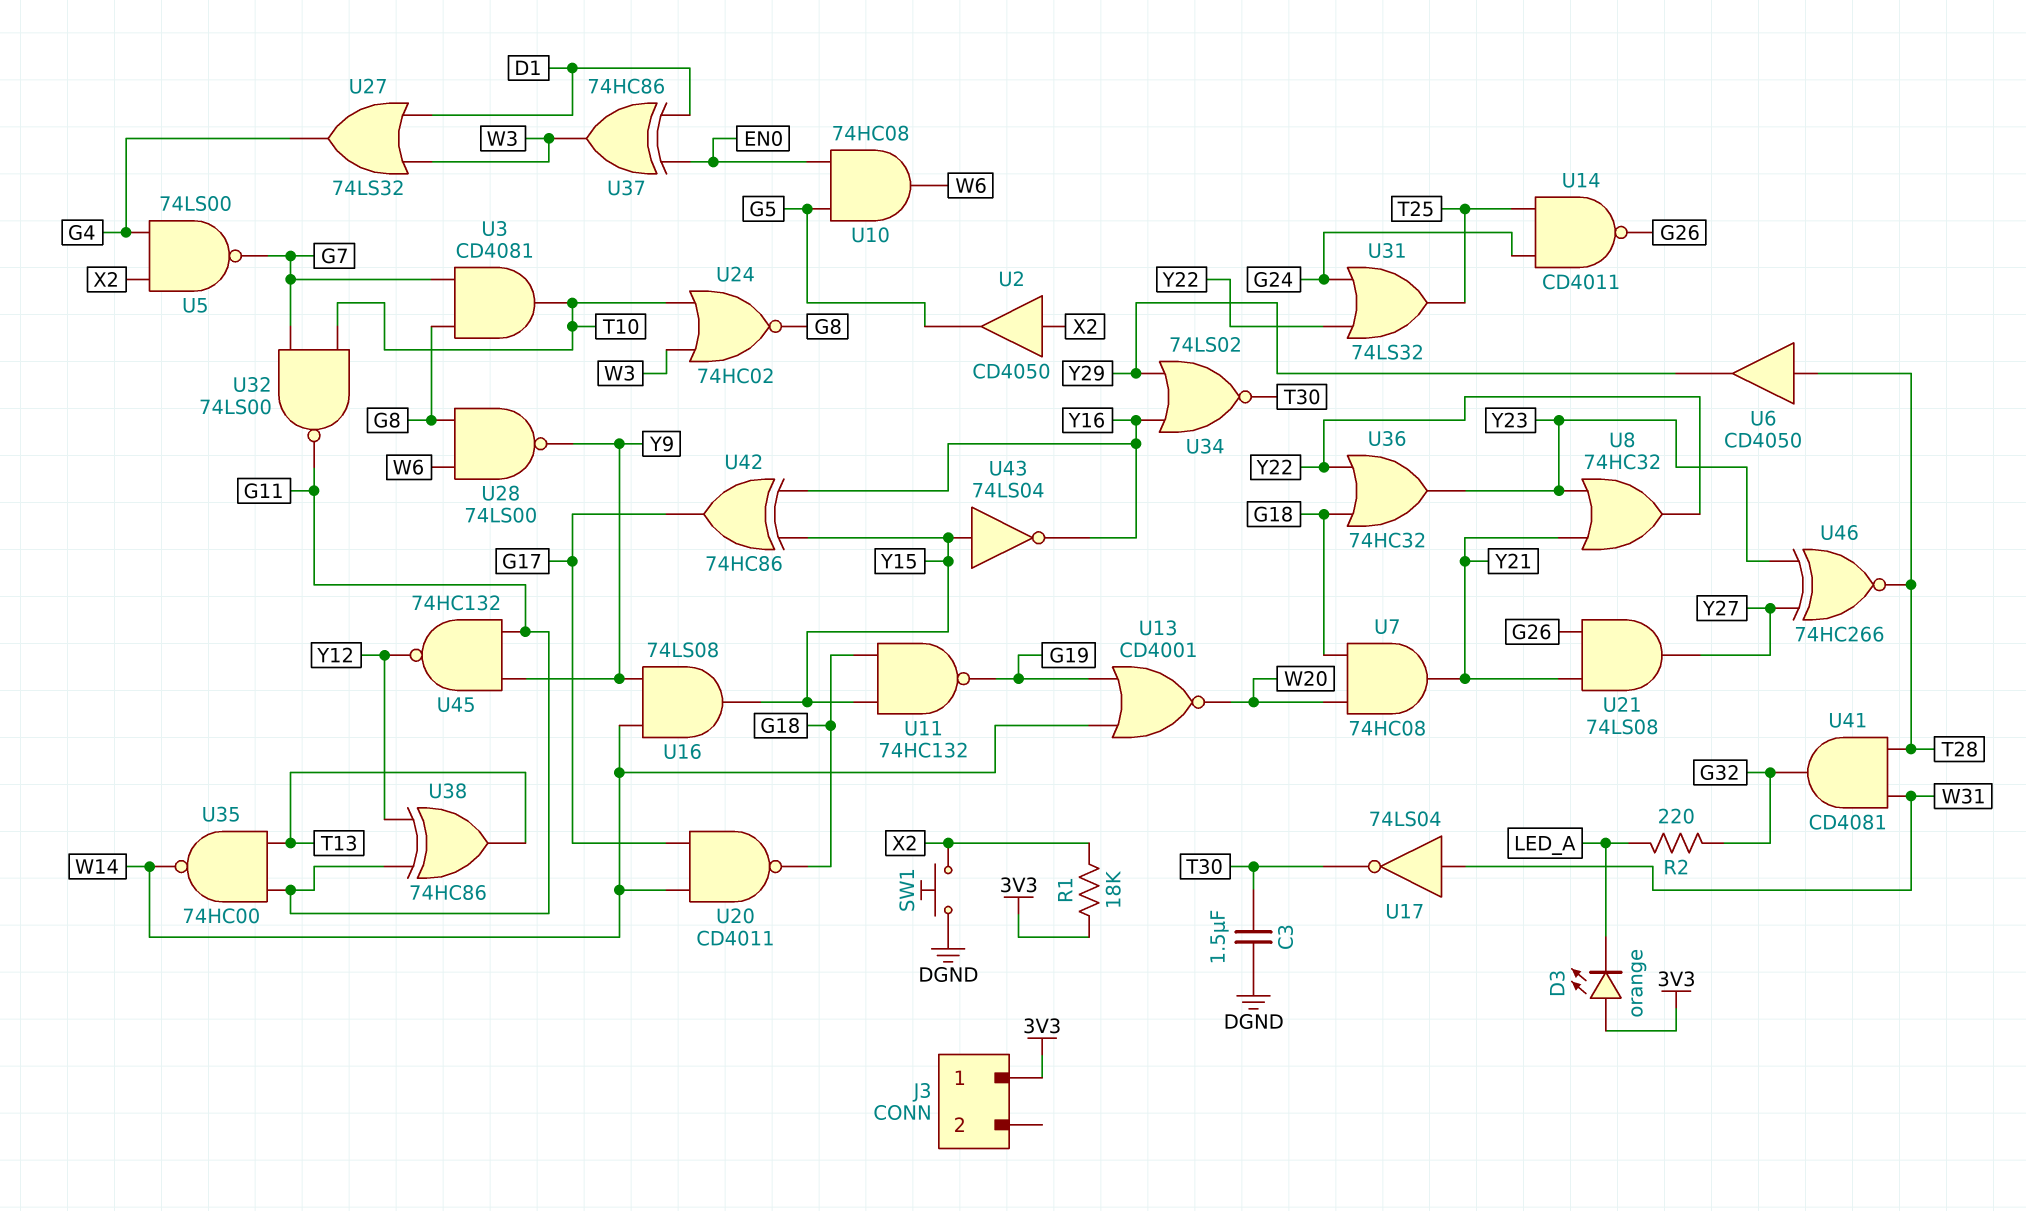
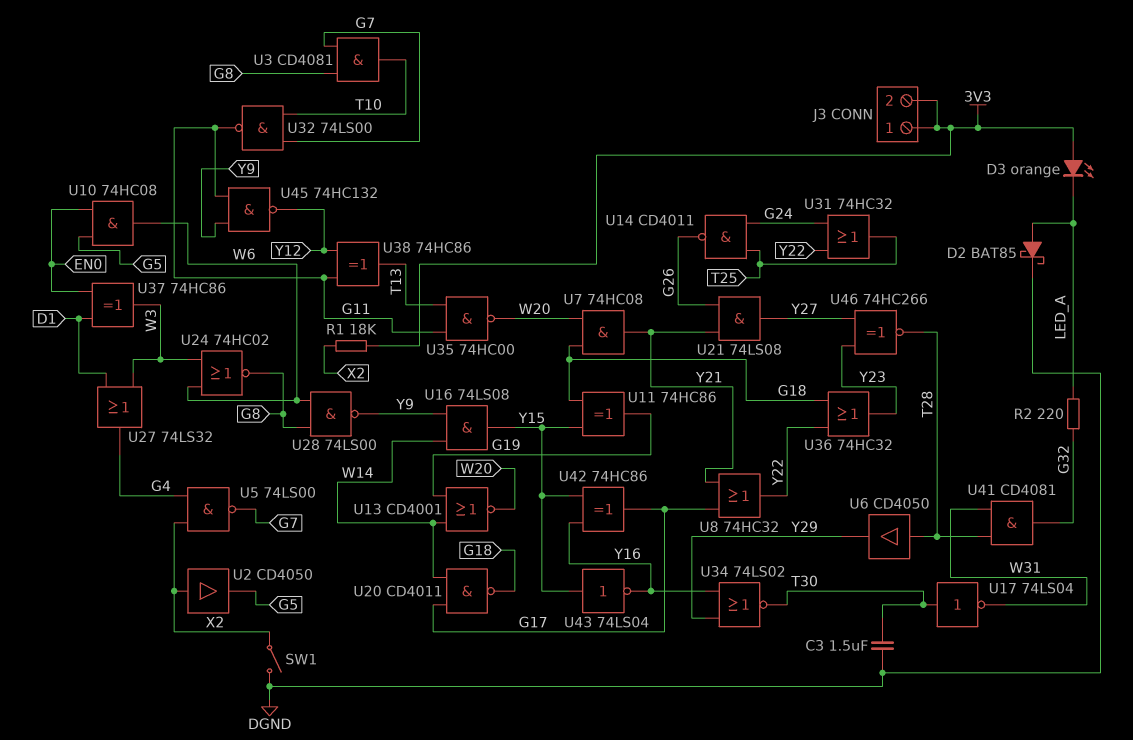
D2: none -> schottky BAT85 (A LED_A, K DGND)
J3 pin 2: none -> 3V3
SW1: button (DGND, X2) -> switch (DGND, X2)
U8: OR 74HC32 (in Y21, in Y23, out Y22) -> OR 74HC32 (in G17, in Y21, out Y22)
U11: NAND 74HC132 (in G18, in Y15, out G19) -> XOR 74HC86 (in G18, in Y15, out G19)
U17: NOT 74LS04 (in W31, out T30) -> NOT 74LS04 (in T30, out W31)
U24: NOR 74HC02 (in T10, in W3, out G8) -> NOR 74HC02 (in W3, in W6, out G8)
U31: OR 74LS32 (in G24, in Y22, out T25) -> OR 74HC32 (in G24, in Y22, out T25)
U35: NAND 74HC00 (in G11, in T13, out W14) -> NAND 74HC00 (in G11, in T13, out W20)

